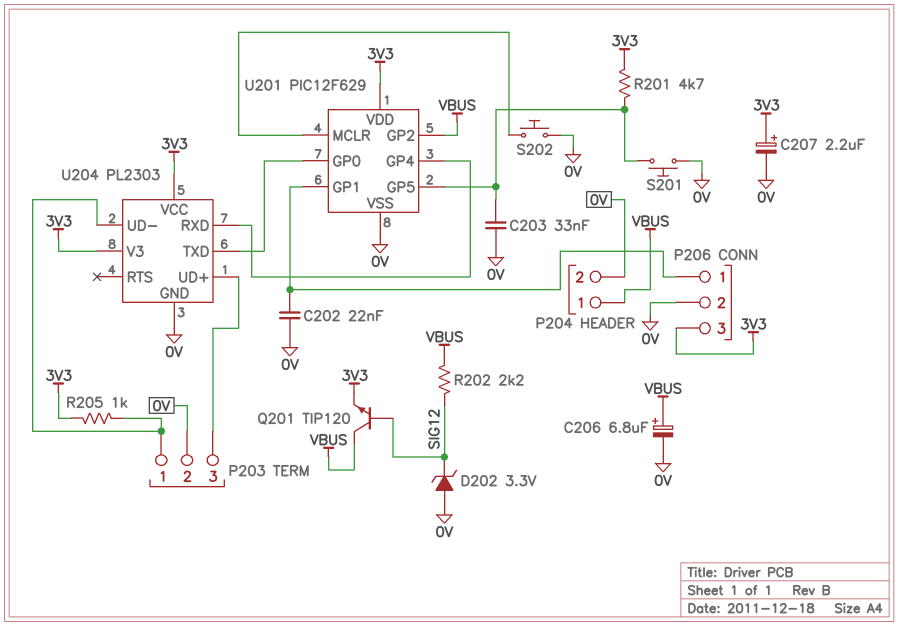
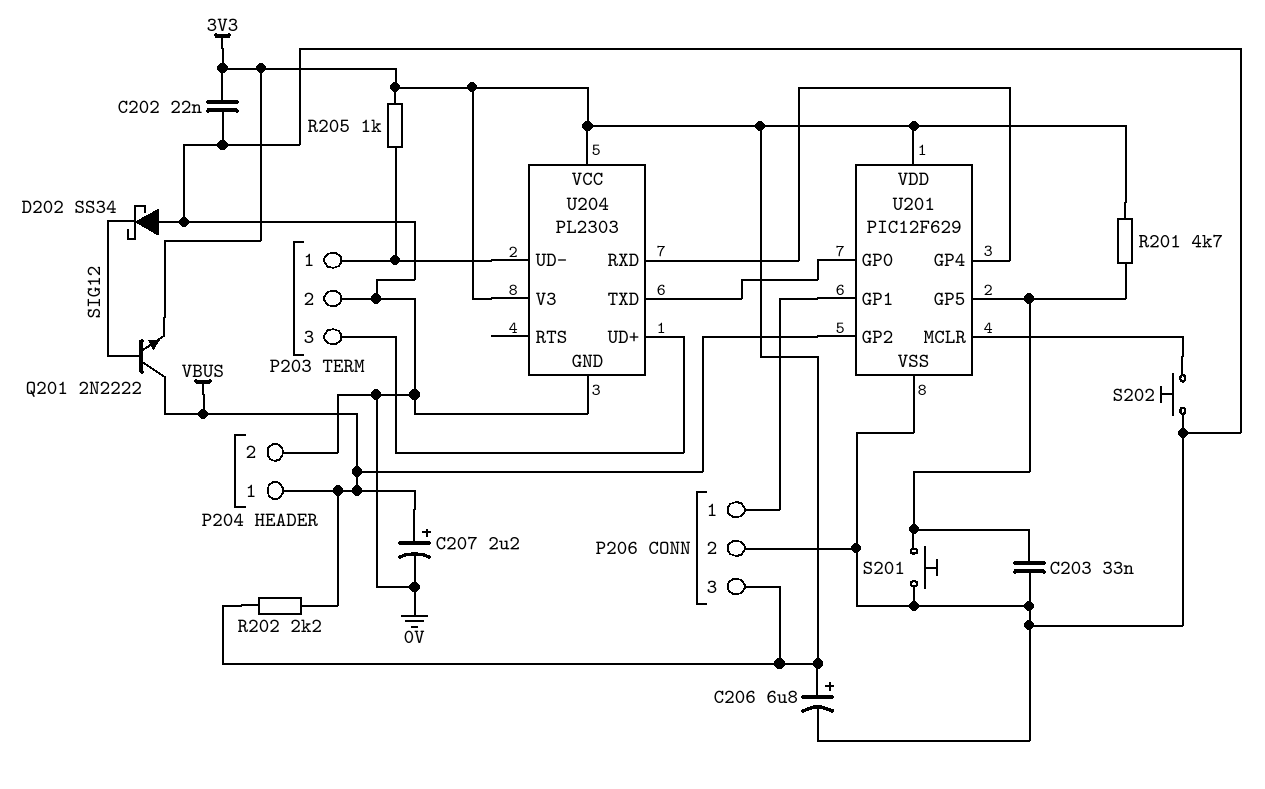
C202: 22nF (0V, P206/1) -> 22nF (0V, 3V3)
C206: 6.8uF (plus VBUS, minus 0V) -> 6.8uF (plus 3V3, minus 0V)
C207: 2.2uF (plus 3V3, minus 0V) -> 2.2uF (plus VBUS, minus 0V)
D202: zener 3.3V (A 0V, K SIG12) -> schottky SS34 (A 0V, K SIG12)
Q201: NPN TIP120 (B SIG12, C VBUS, E 3V3) -> NPN 2N2222 (B SIG12, C VBUS, E 3V3)
R202: 2.2k (SIG12, VBUS) -> 2.2k (3V3, VBUS)

